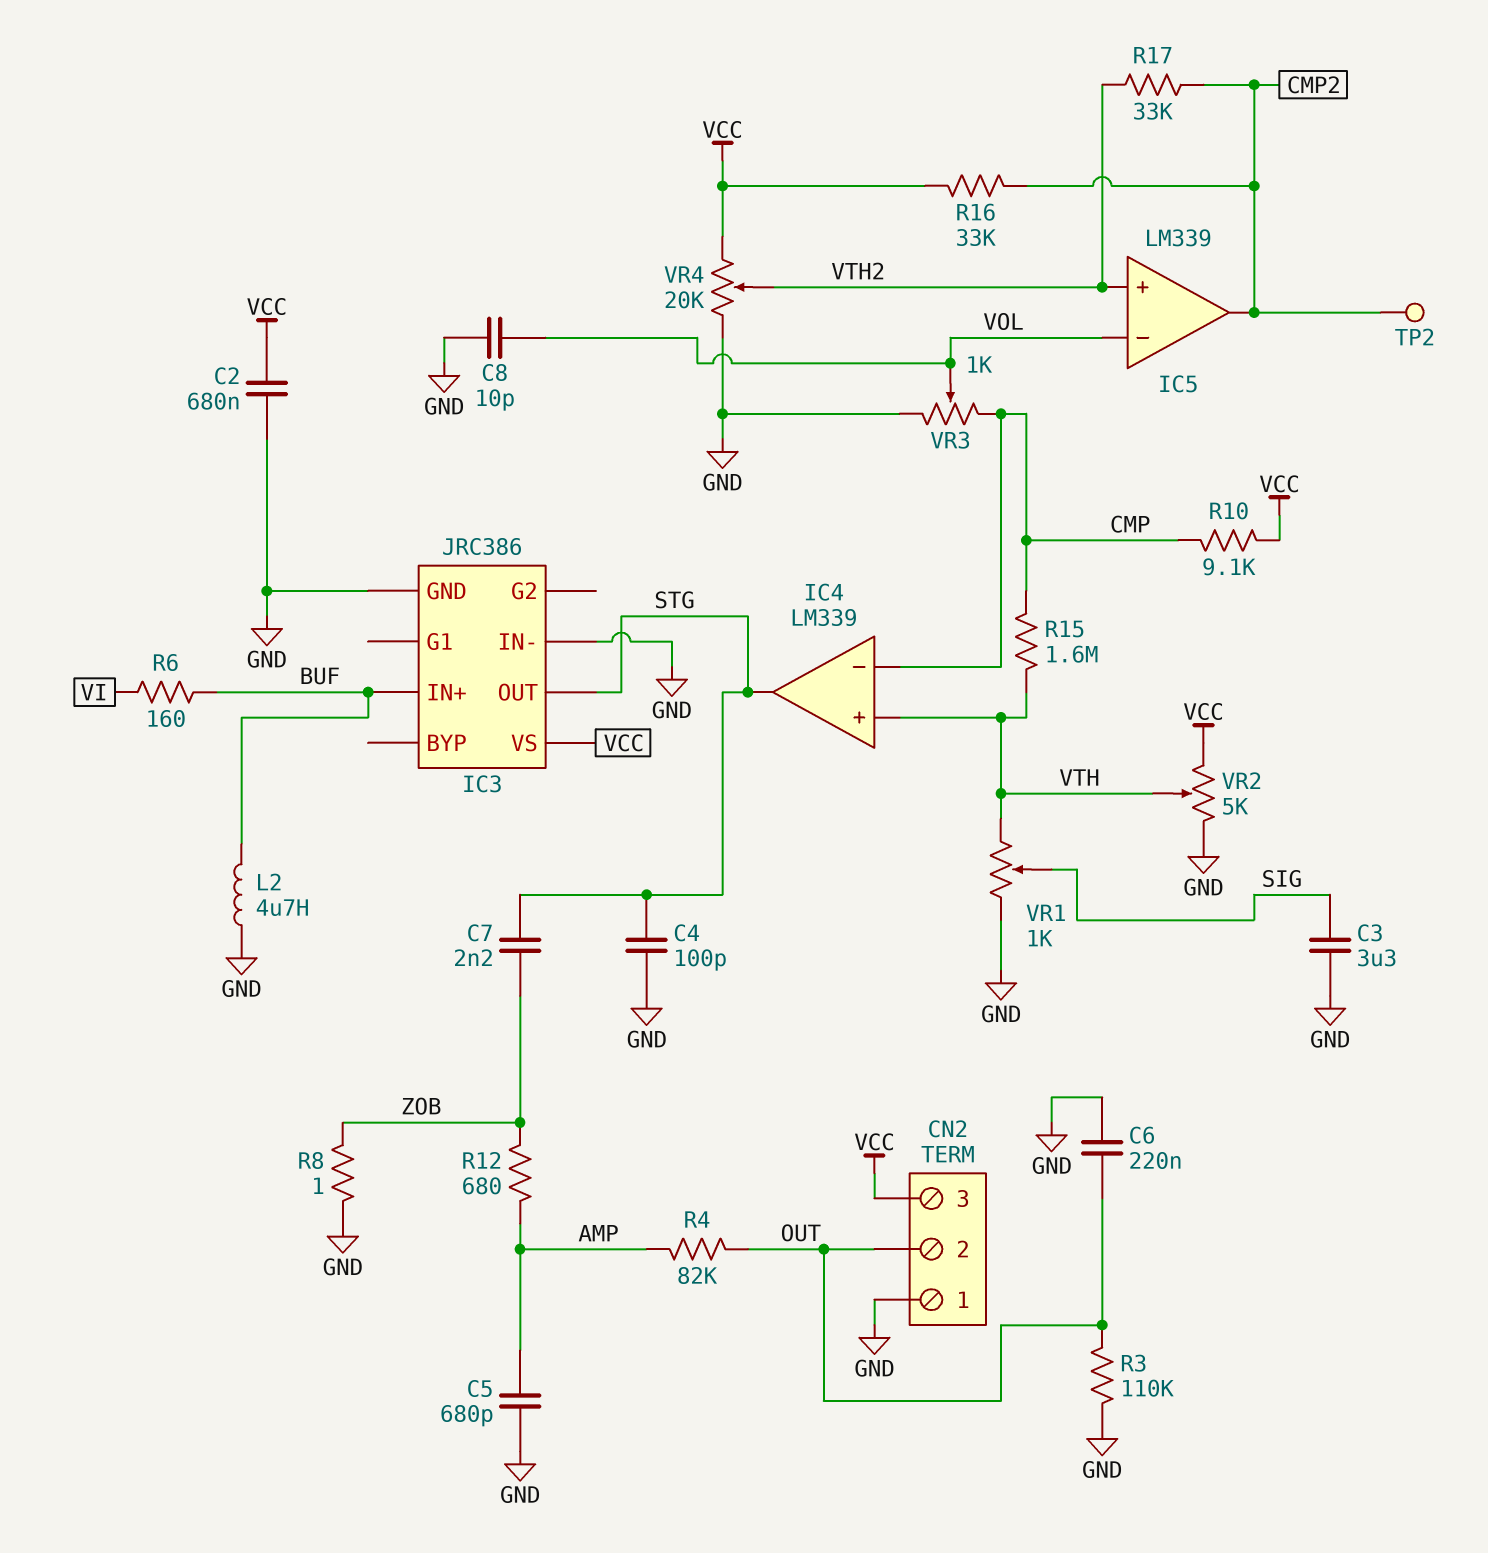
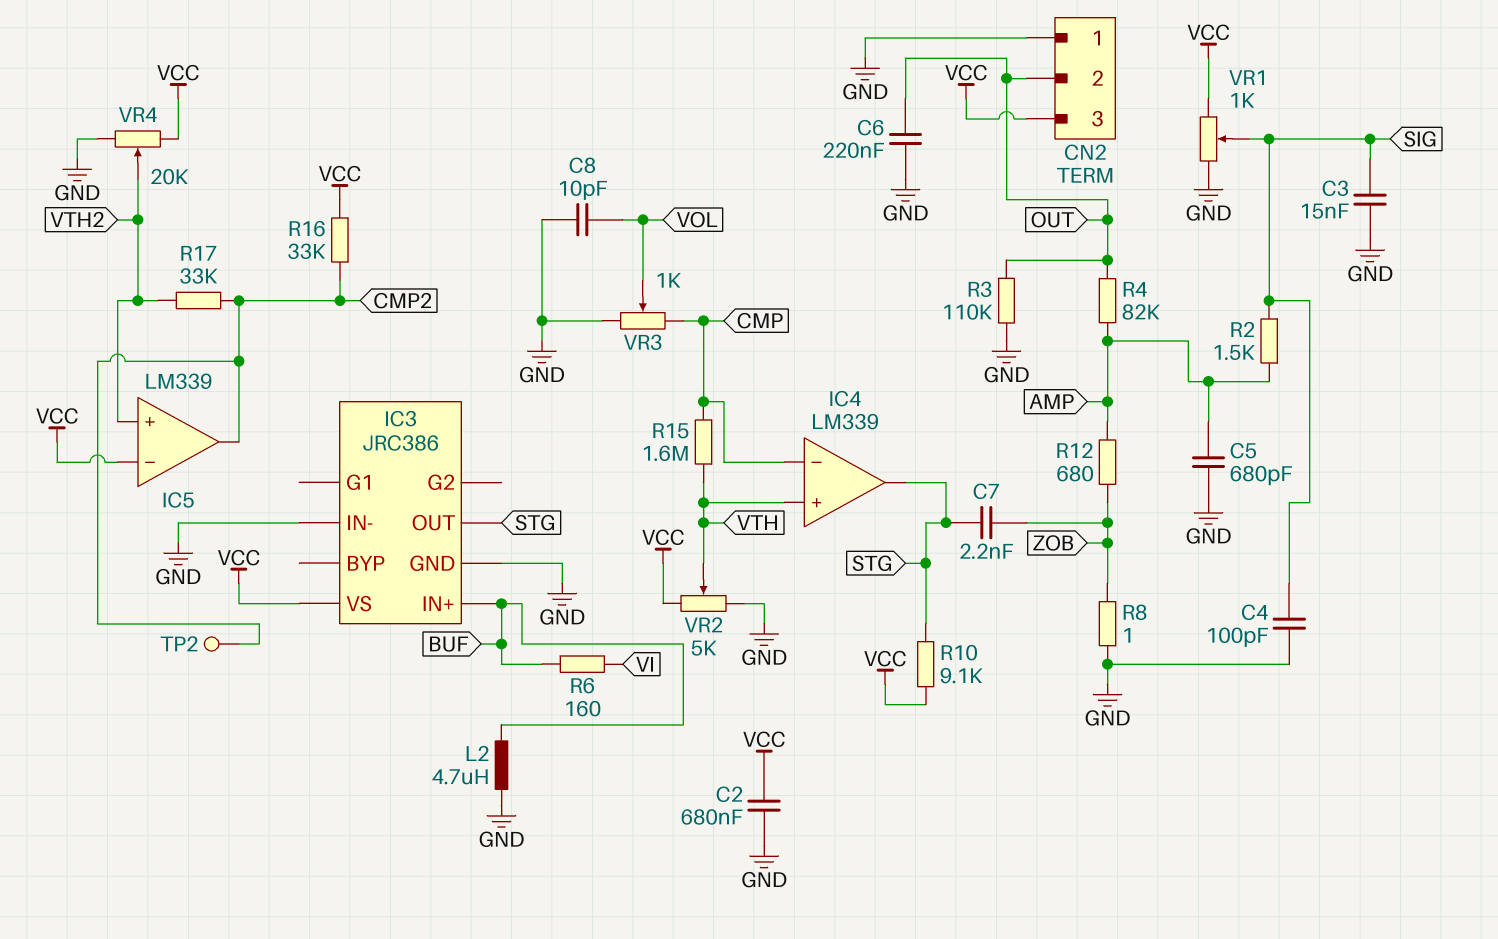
C3: 3.3uF (GND, SIG) -> 15nF (GND, SIG)
C4: 100pF (GND, STG) -> 100pF (GND, SIG)
IC5 pin in-: VOL -> VCC
R2: none -> 1.5k (AMP, SIG)
R10: 9.1k (CMP, VCC) -> 9.1k (STG, VCC)
VR1: 1k (GND, VTH, wiper SIG) -> 1k (GND, VCC, wiper SIG)

